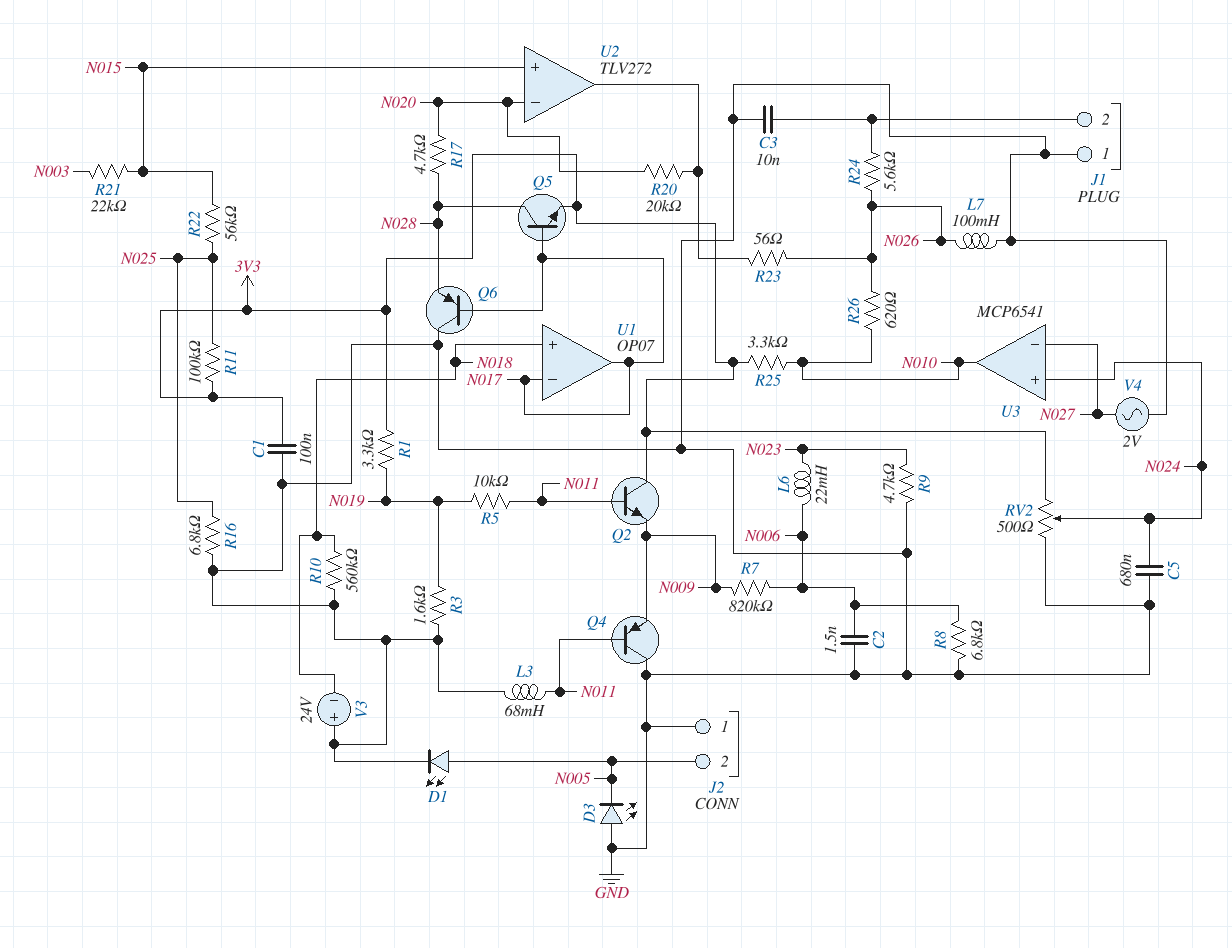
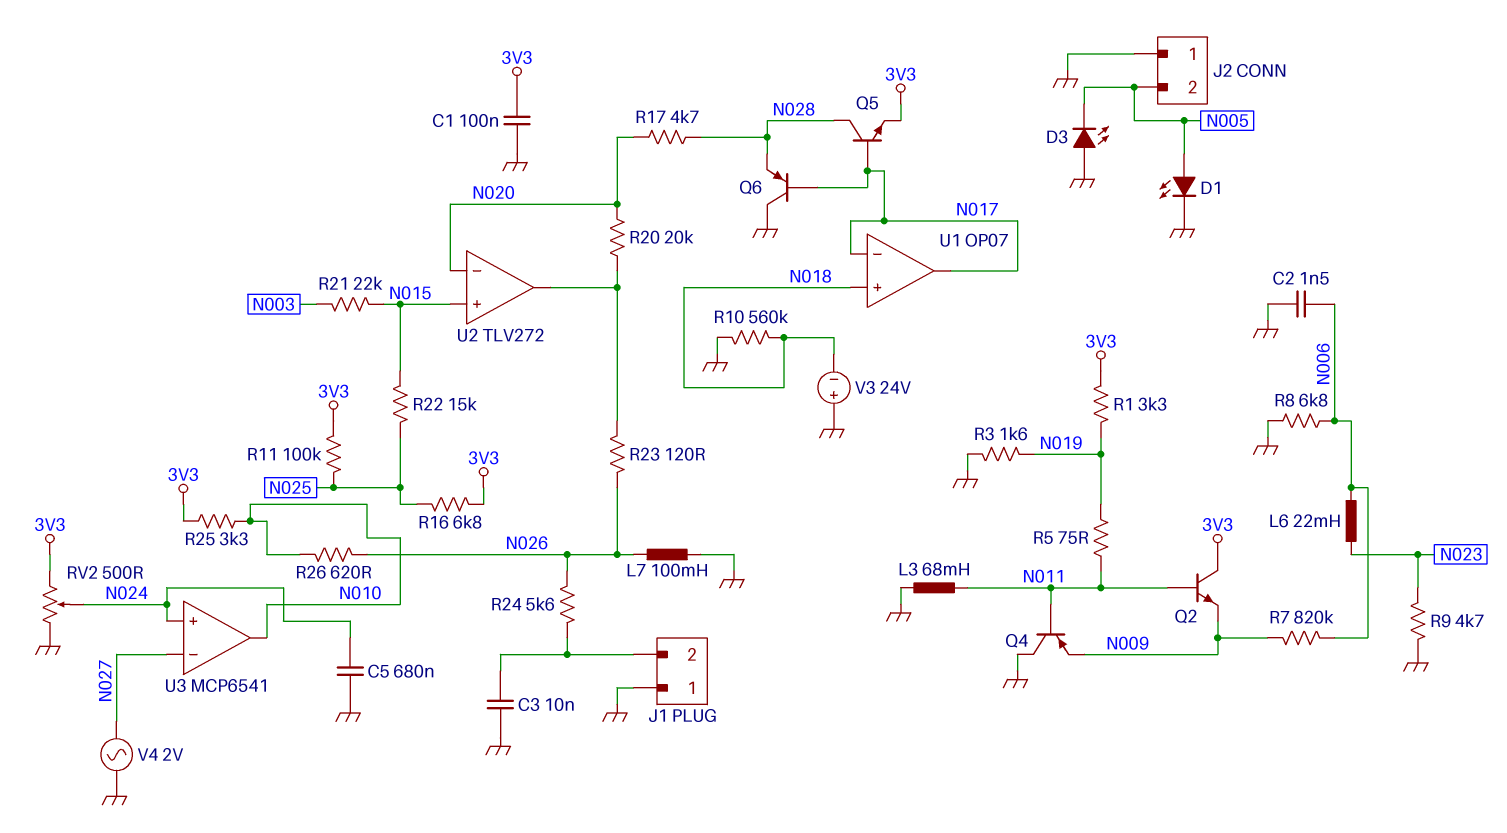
R5: 10k (N011, N019) -> 75 (N011, N019)
R16: 6.8k (GND, N025) -> 6.8k (3V3, N025)
R22: 56k (N015, N025) -> 15k (N015, N025)
R23: 56 (N026, U2/out) -> 120 (N026, U2/out)

